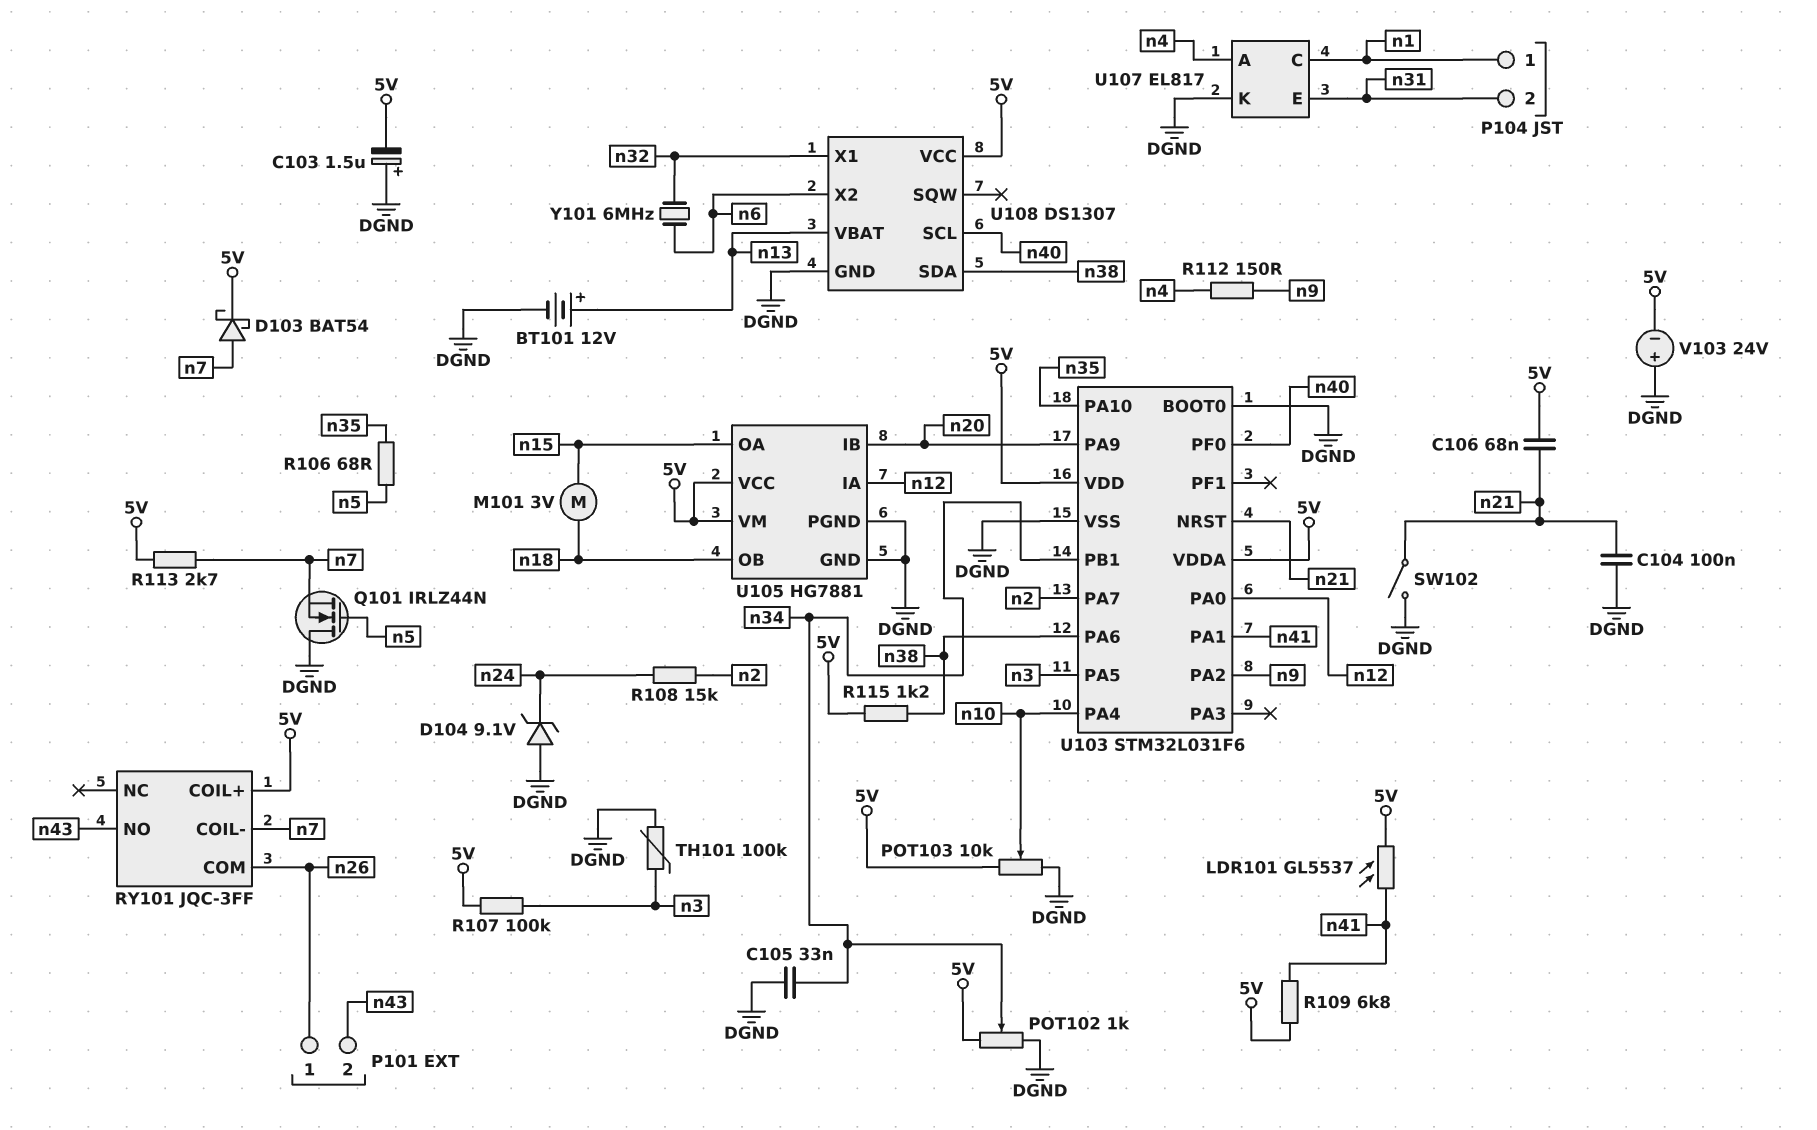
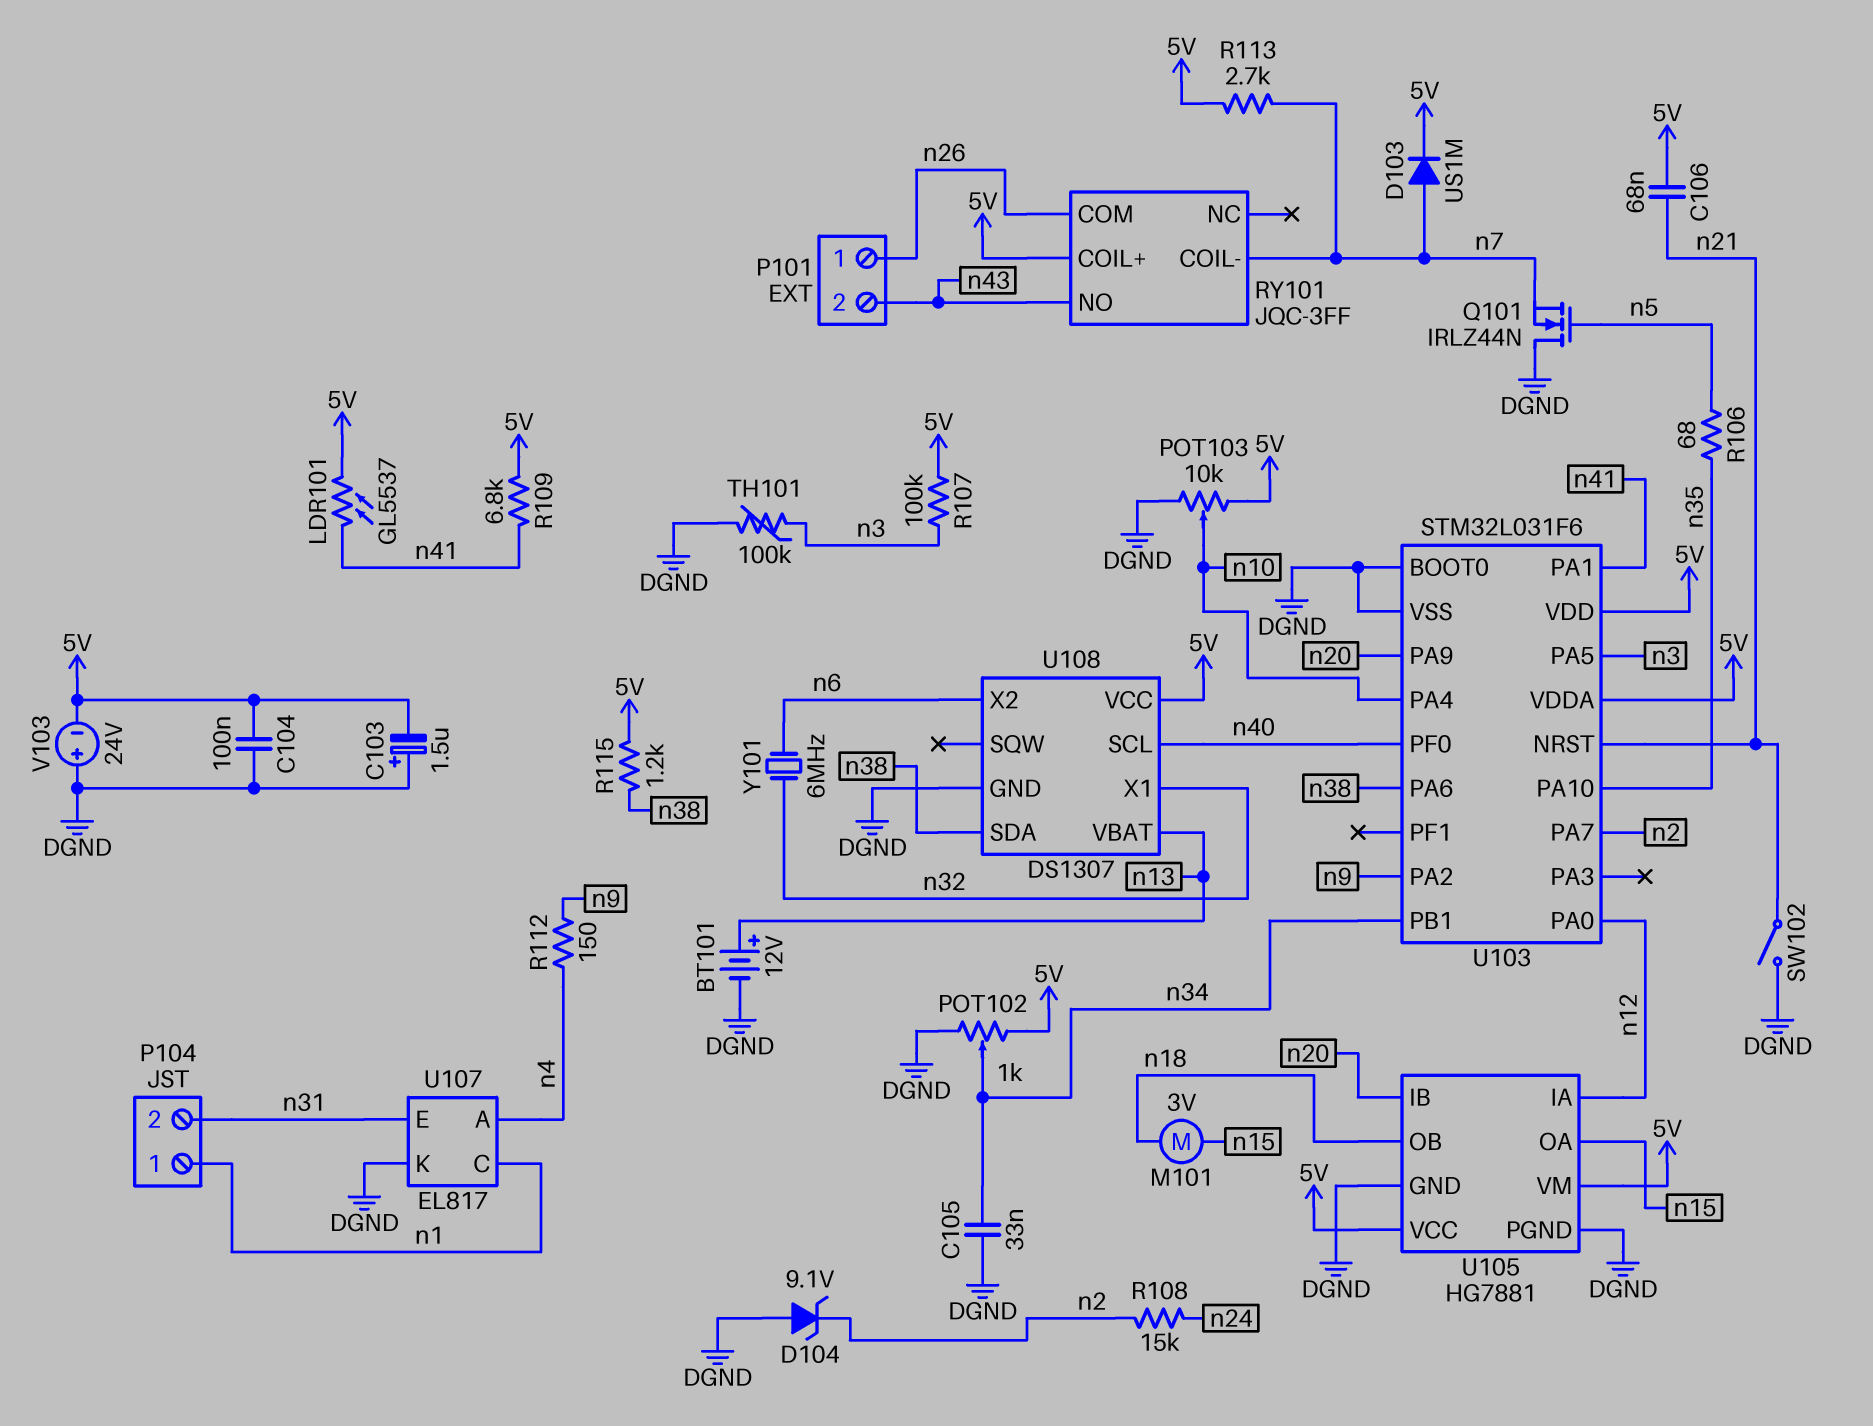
C104: 100nF (DGND, n21) -> 100nF (5V, DGND)
D103: schottky BAT54 (A n7, K 5V) -> diode US1M (A n7, K 5V)
D104: zener 9.1V (A DGND, K n24) -> zener 9.1V (A DGND, K n2)

